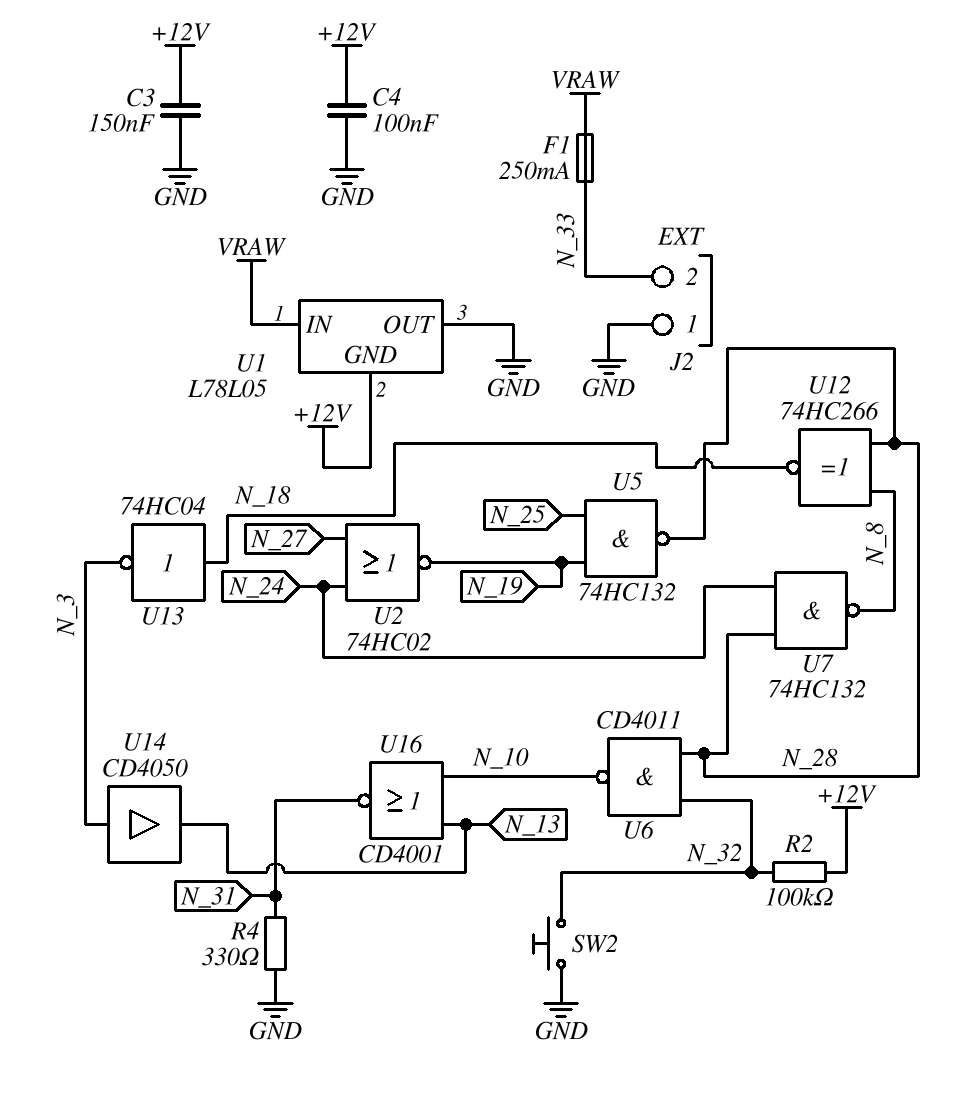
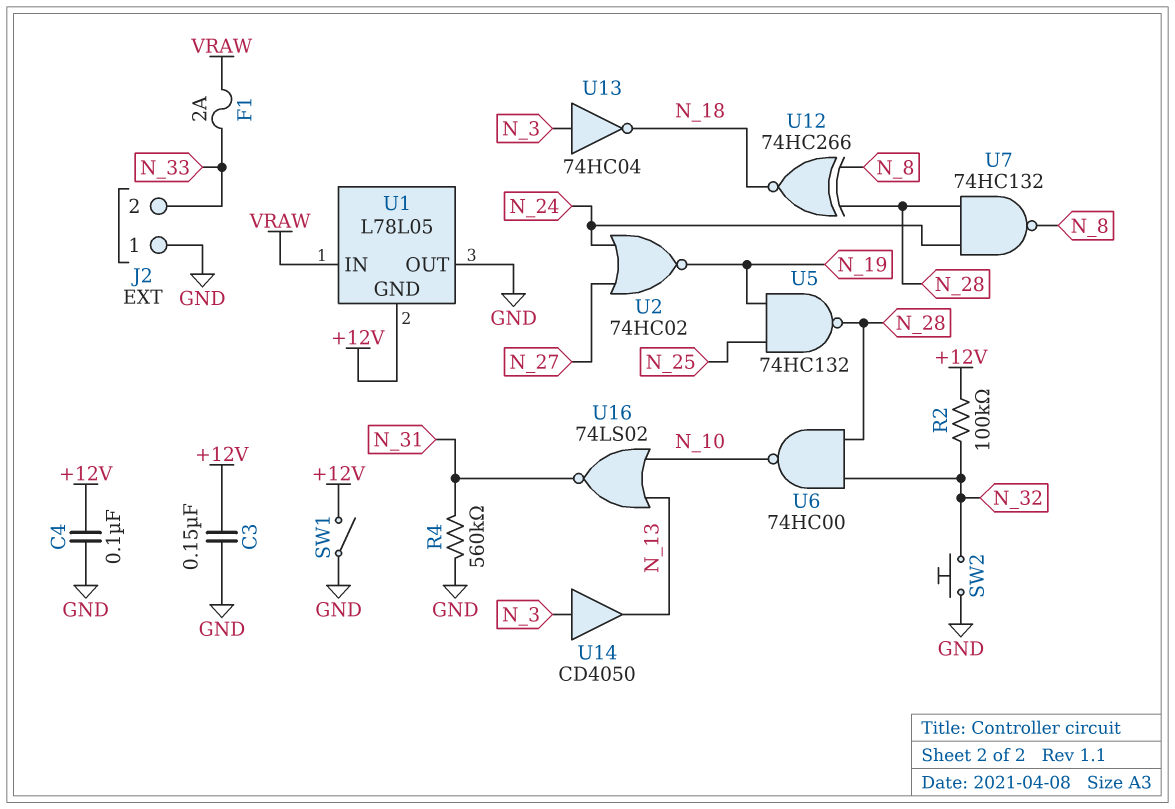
F1: 250mA (N_33, VRAW) -> 2A (N_33, VRAW)
R4: 330 (GND, N_31) -> 560k (GND, N_31)
SW1: none -> switch (+12V, GND)
U6: NAND CD4011 (in N_28, in N_32, out N_10) -> NAND 74HC00 (in N_28, in N_32, out N_10)
U13: NOT 74HC04 (in N_18, out N_3) -> NOT 74HC04 (in N_3, out N_18)
U16: NOR CD4001 (in N_10, in N_13, out N_31) -> NOR 74LS02 (in N_10, in N_13, out N_31)

